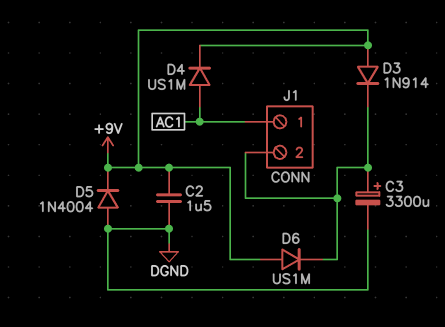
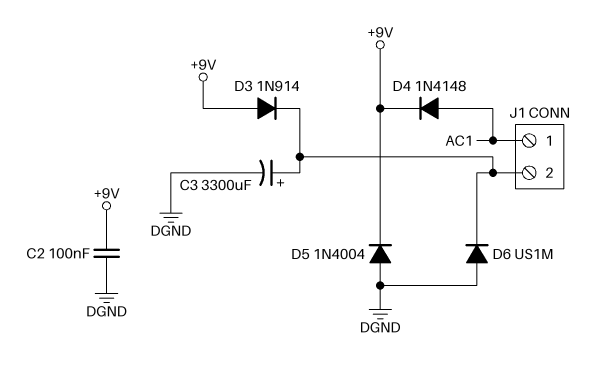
C2: 1.5uF (+9V, DGND) -> 100nF (+9V, DGND)
D4: diode US1M (A AC1, K +9V) -> diode 1N4148 (A AC1, K +9V)
D6: diode US1M (A +9V, K J1/2) -> diode US1M (A DGND, K J1/2)

